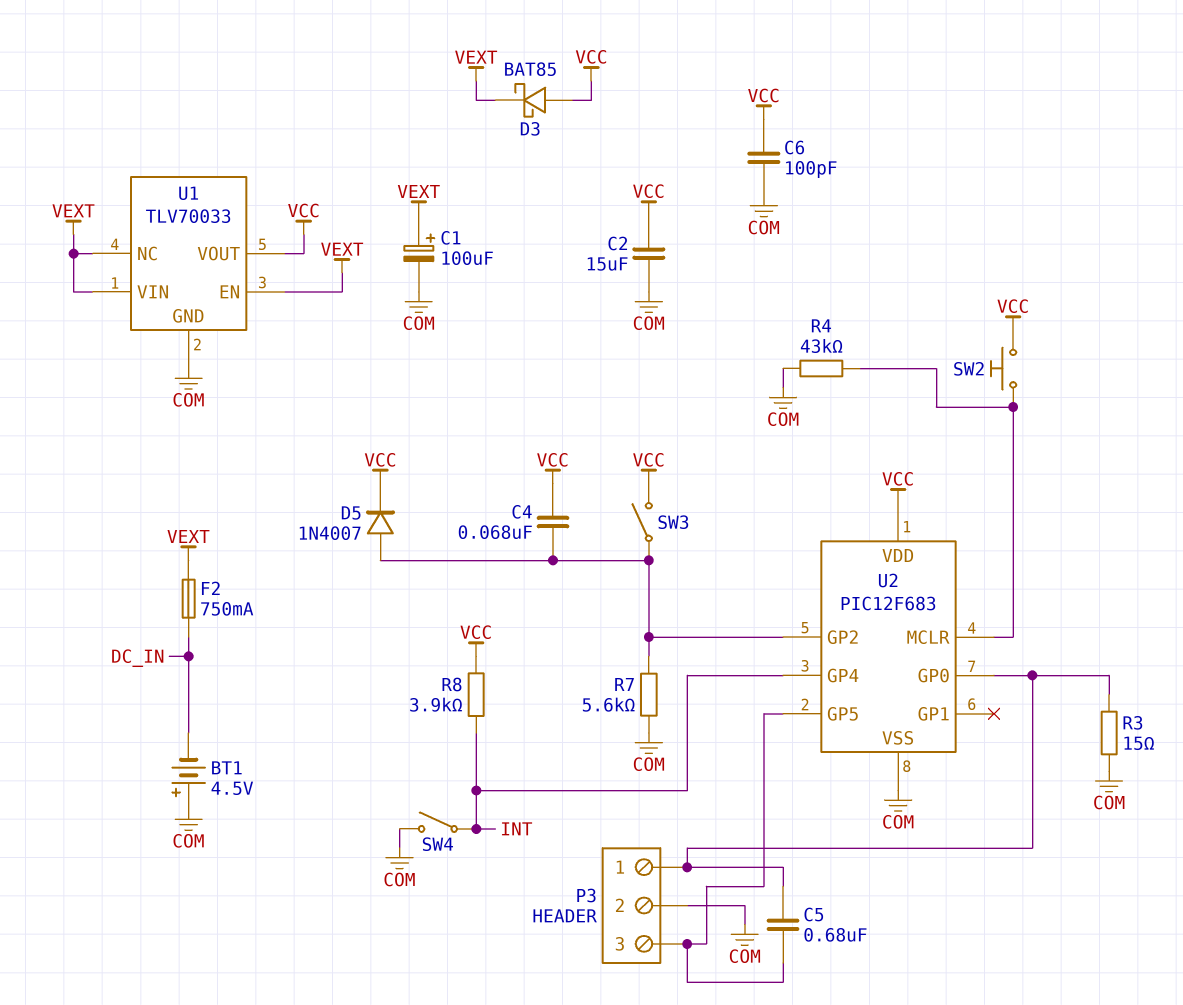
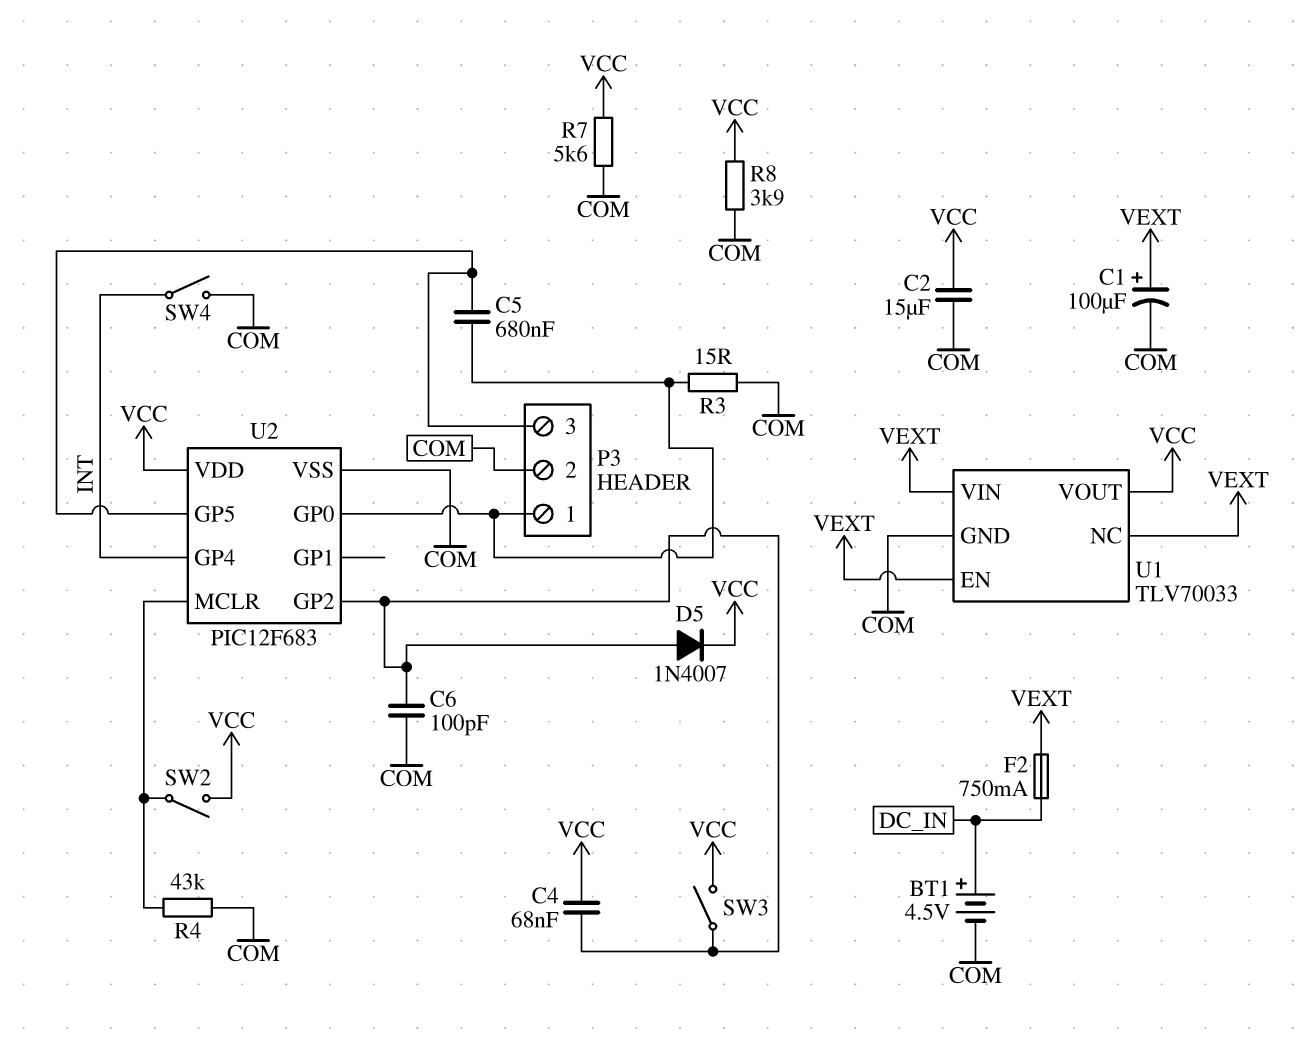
BT1: 4.5V (plus COM, minus DC_IN) -> 4.5V (plus DC_IN, minus COM)
C6: 100pF (COM, VCC) -> 100pF (COM, U2/GP2)
D3: schottky BAT85 (A VCC, K VEXT) -> none
R7: 5.6k (COM, U2/GP2) -> 5.6k (COM, VCC)
R8: 3.9k (INT, VCC) -> 3.9k (COM, VCC)
SW2: button (U2/MCLR, VCC) -> switch (U2/MCLR, VCC)

